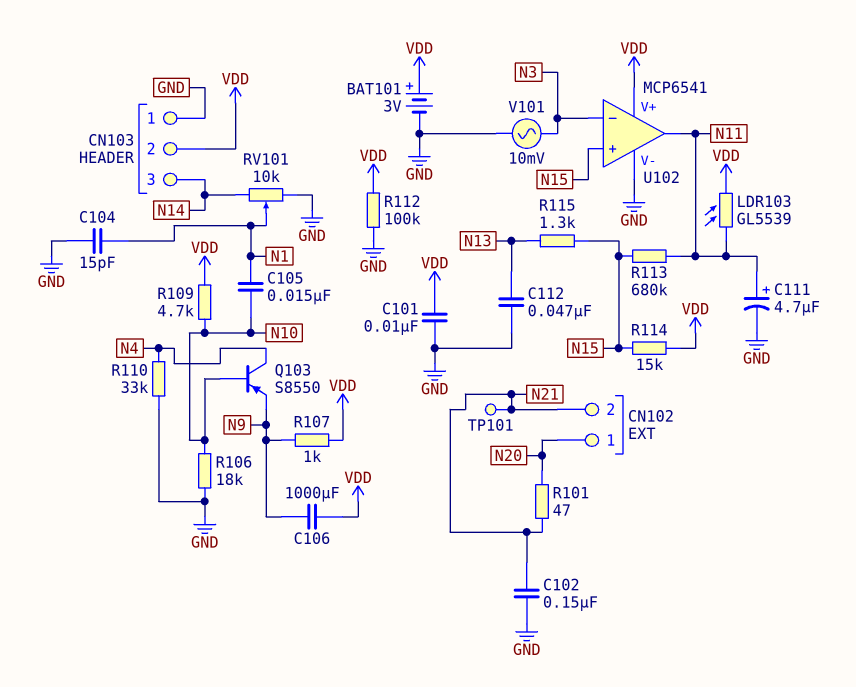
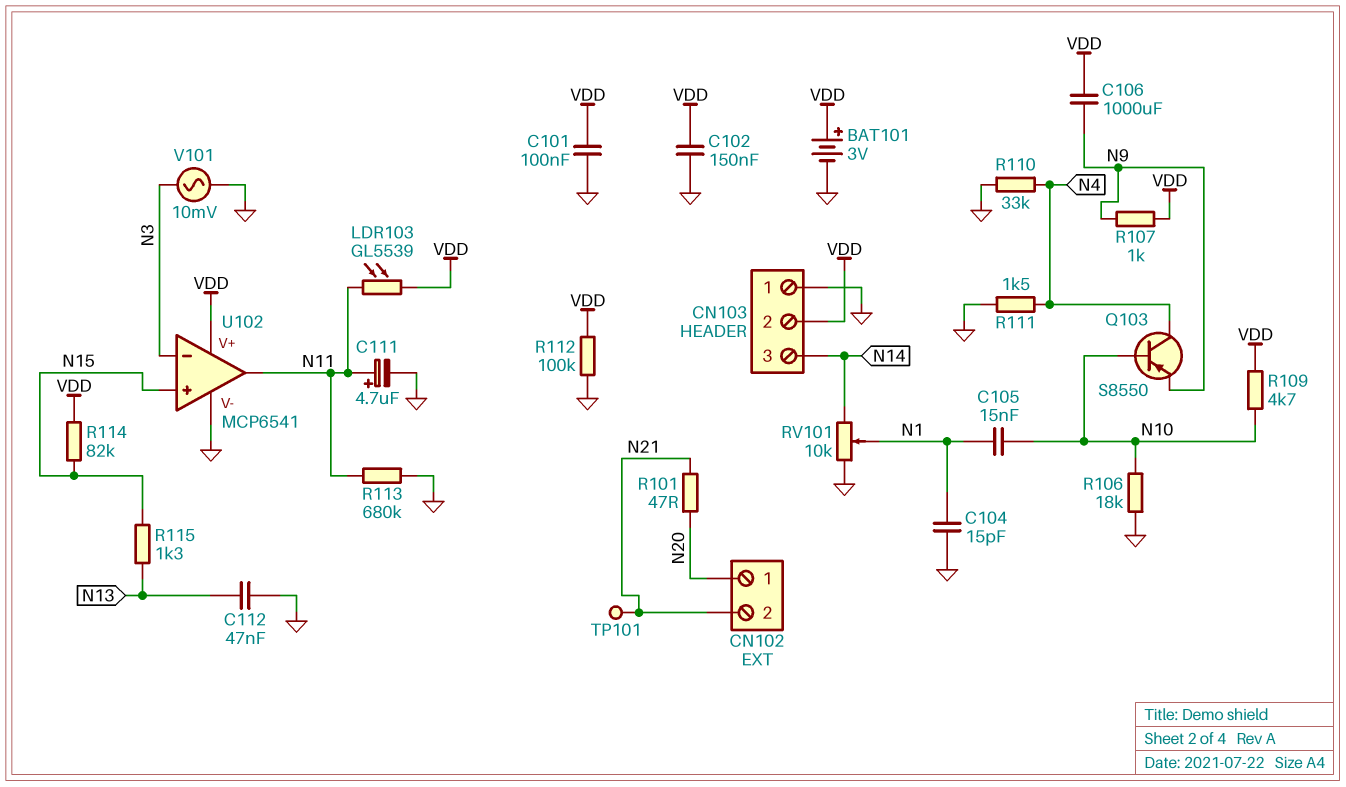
C101: 10nF (GND, VDD) -> 100nF (GND, VDD)
C102: 150nF (GND, N21) -> 150nF (GND, VDD)
R111: none -> 1.5k (GND, N4)
R113: 680k (N11, N15) -> 680k (GND, N11)
R114: 15k (N15, VDD) -> 82k (N15, VDD)

